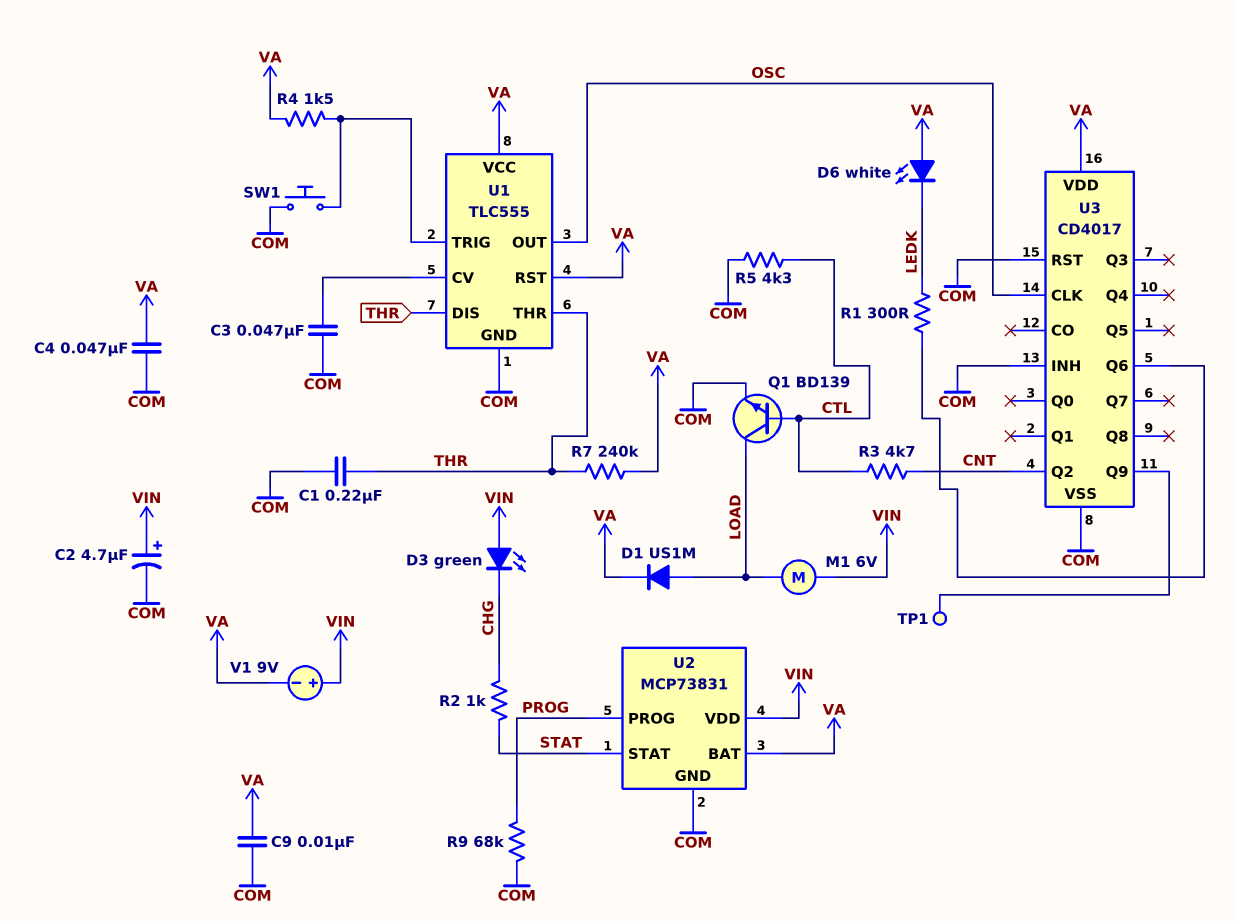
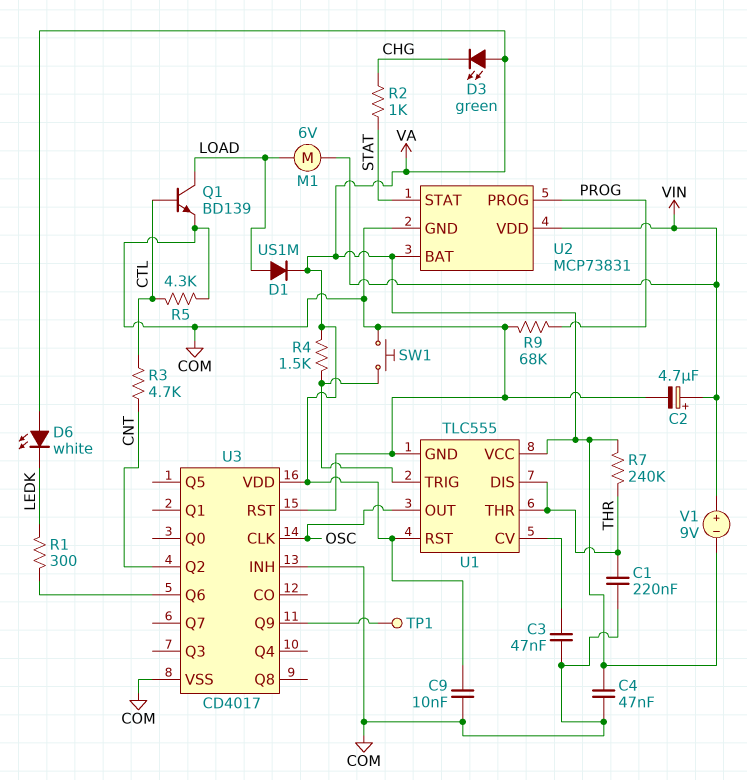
D3: LED green (A VIN, K CHG) -> LED green (A VA, K CHG)

